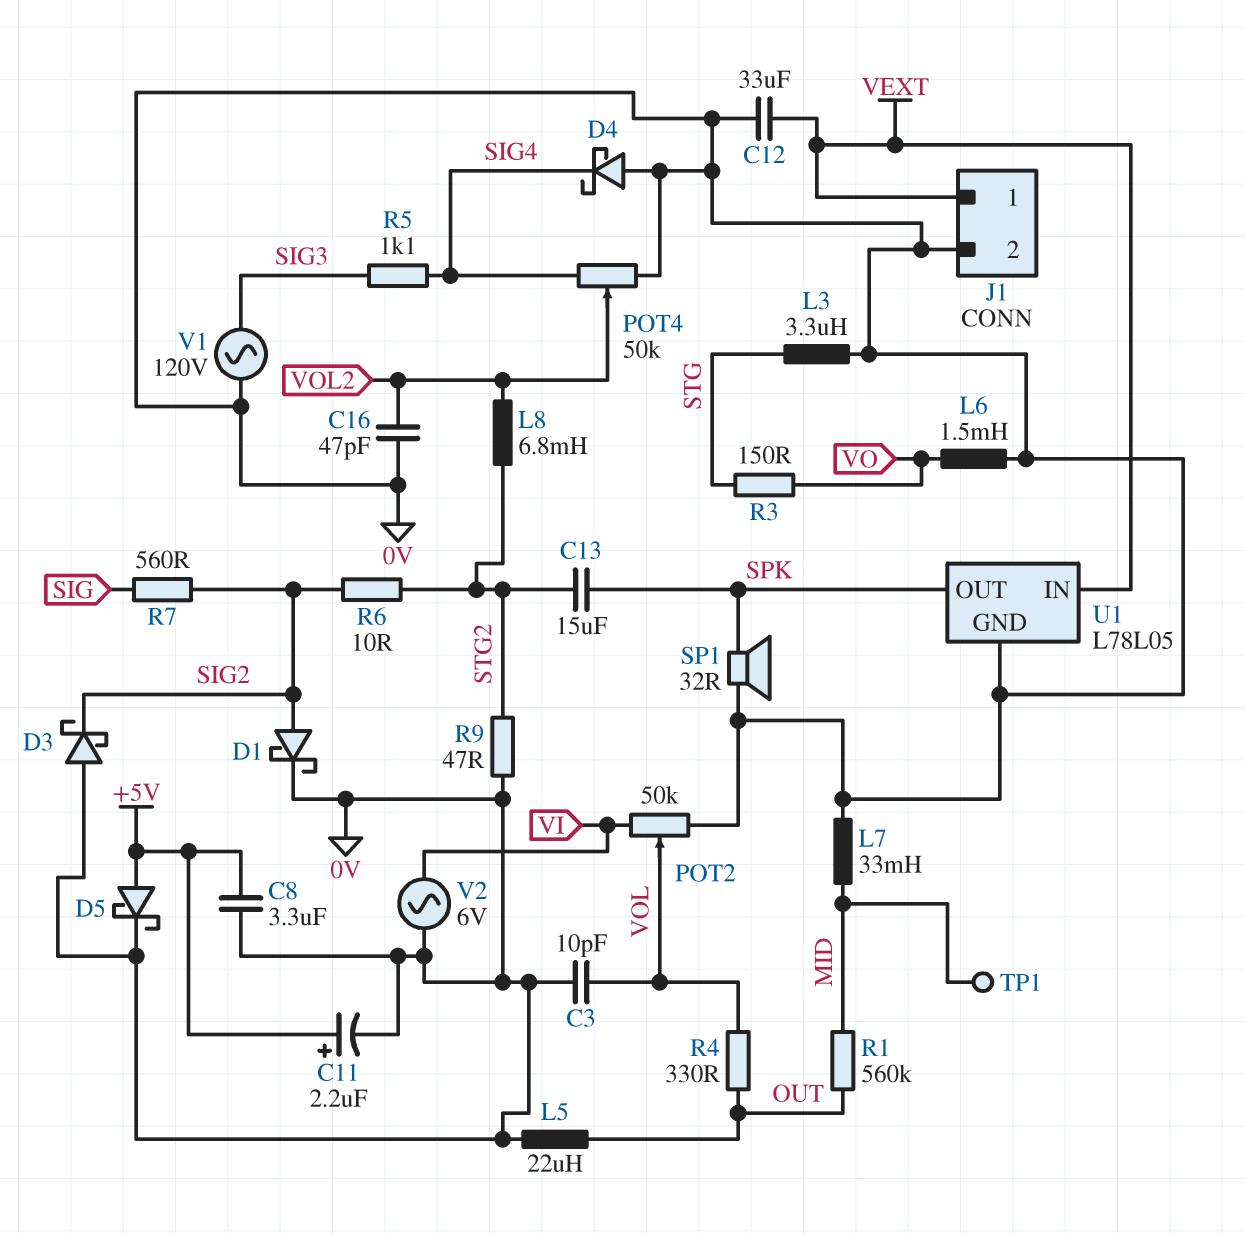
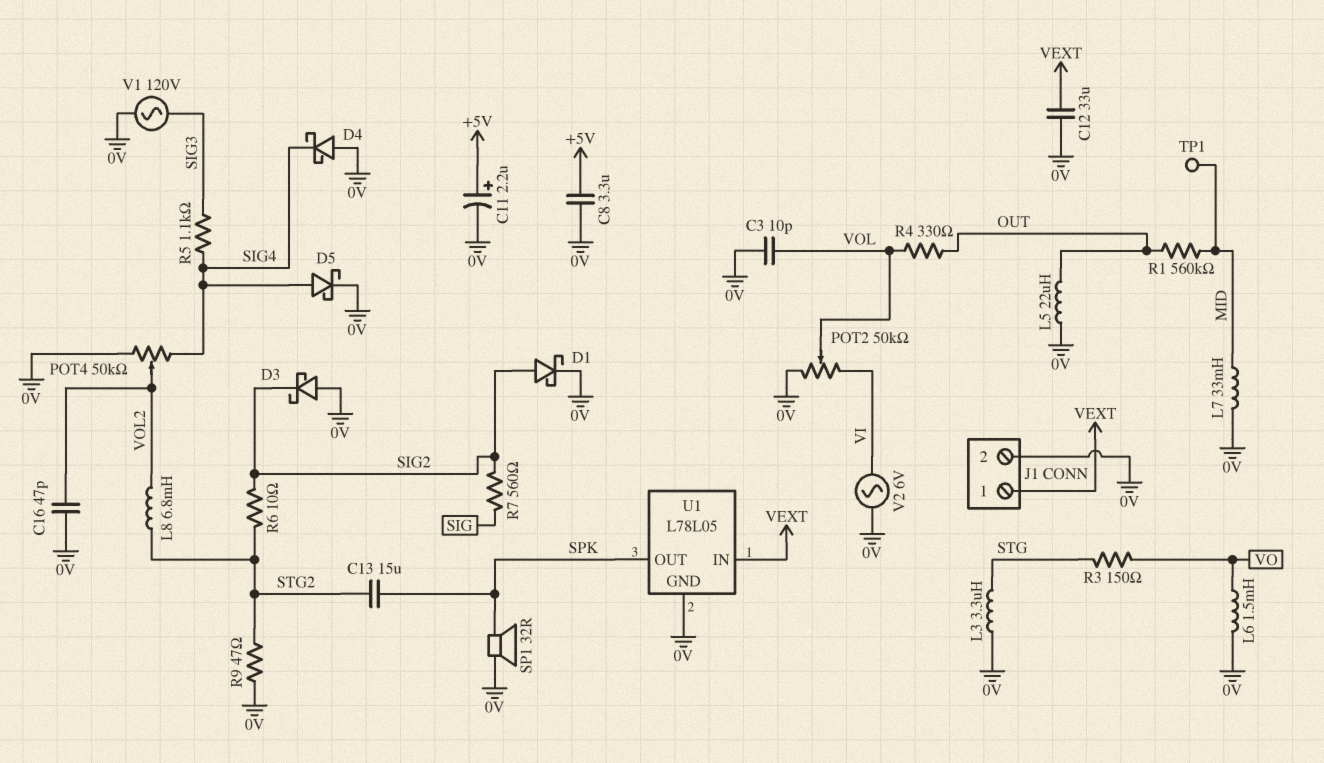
D5: schottky (A +5V, K 0V) -> schottky (A SIG4, K 0V)

